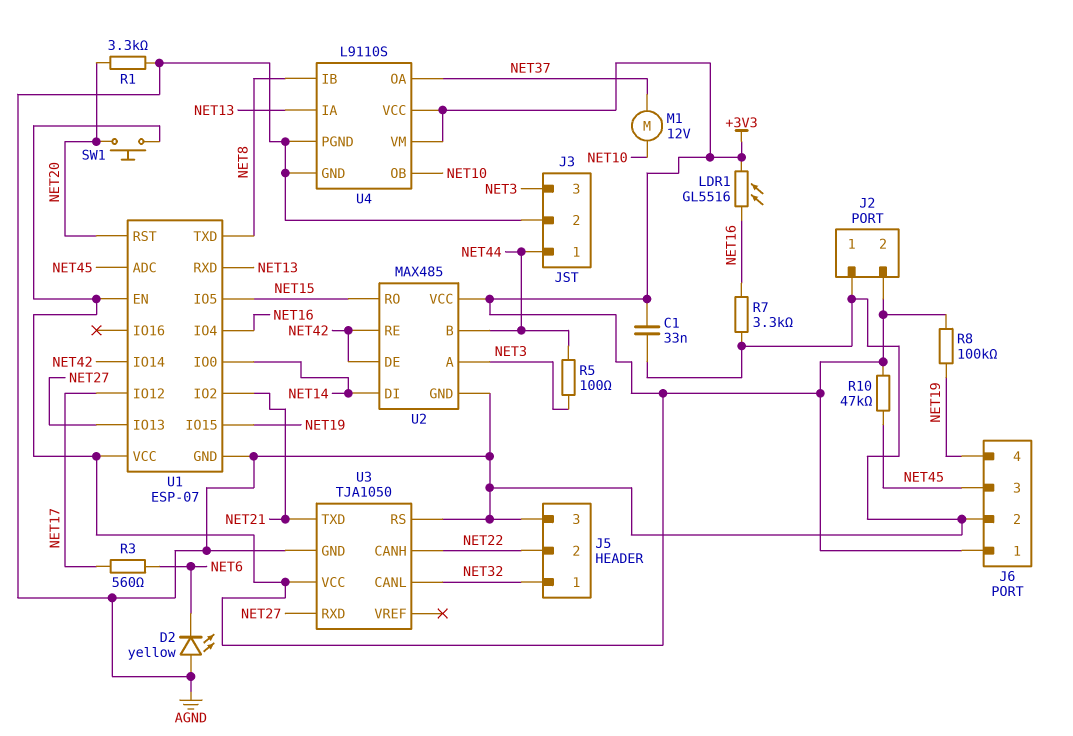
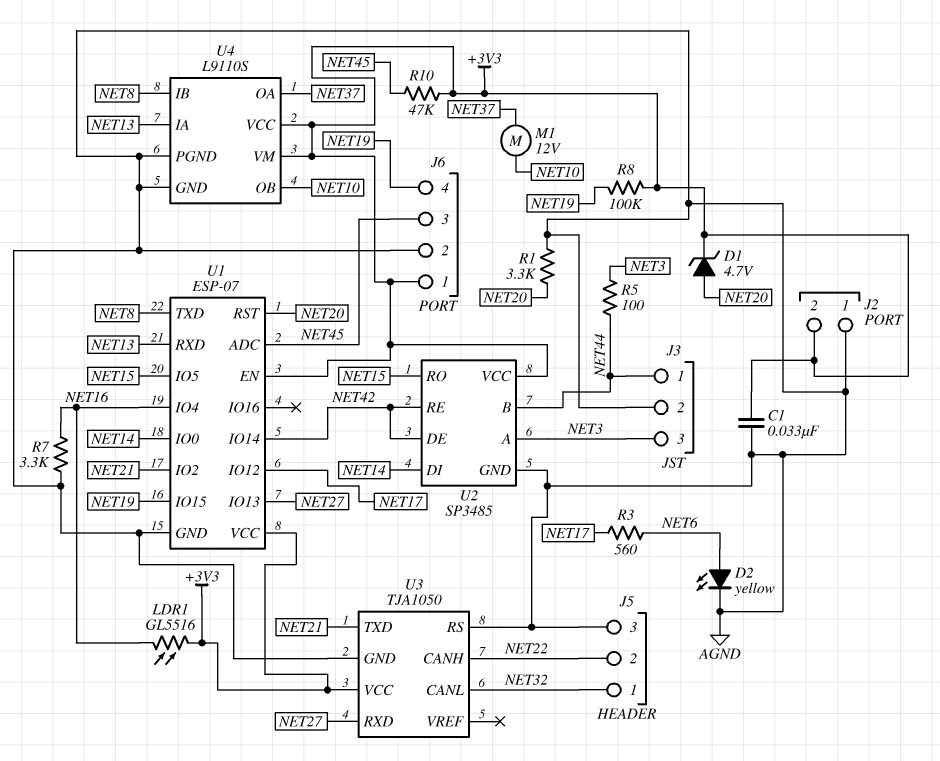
D1: none -> zener 4.7V (A NET20, K +3V3)
D2: LED yellow (A AGND, K NET6) -> LED yellow (A NET6, K AGND)
SW1: button (+3V3, NET20) -> none
U2: MAX485 -> SP3485

